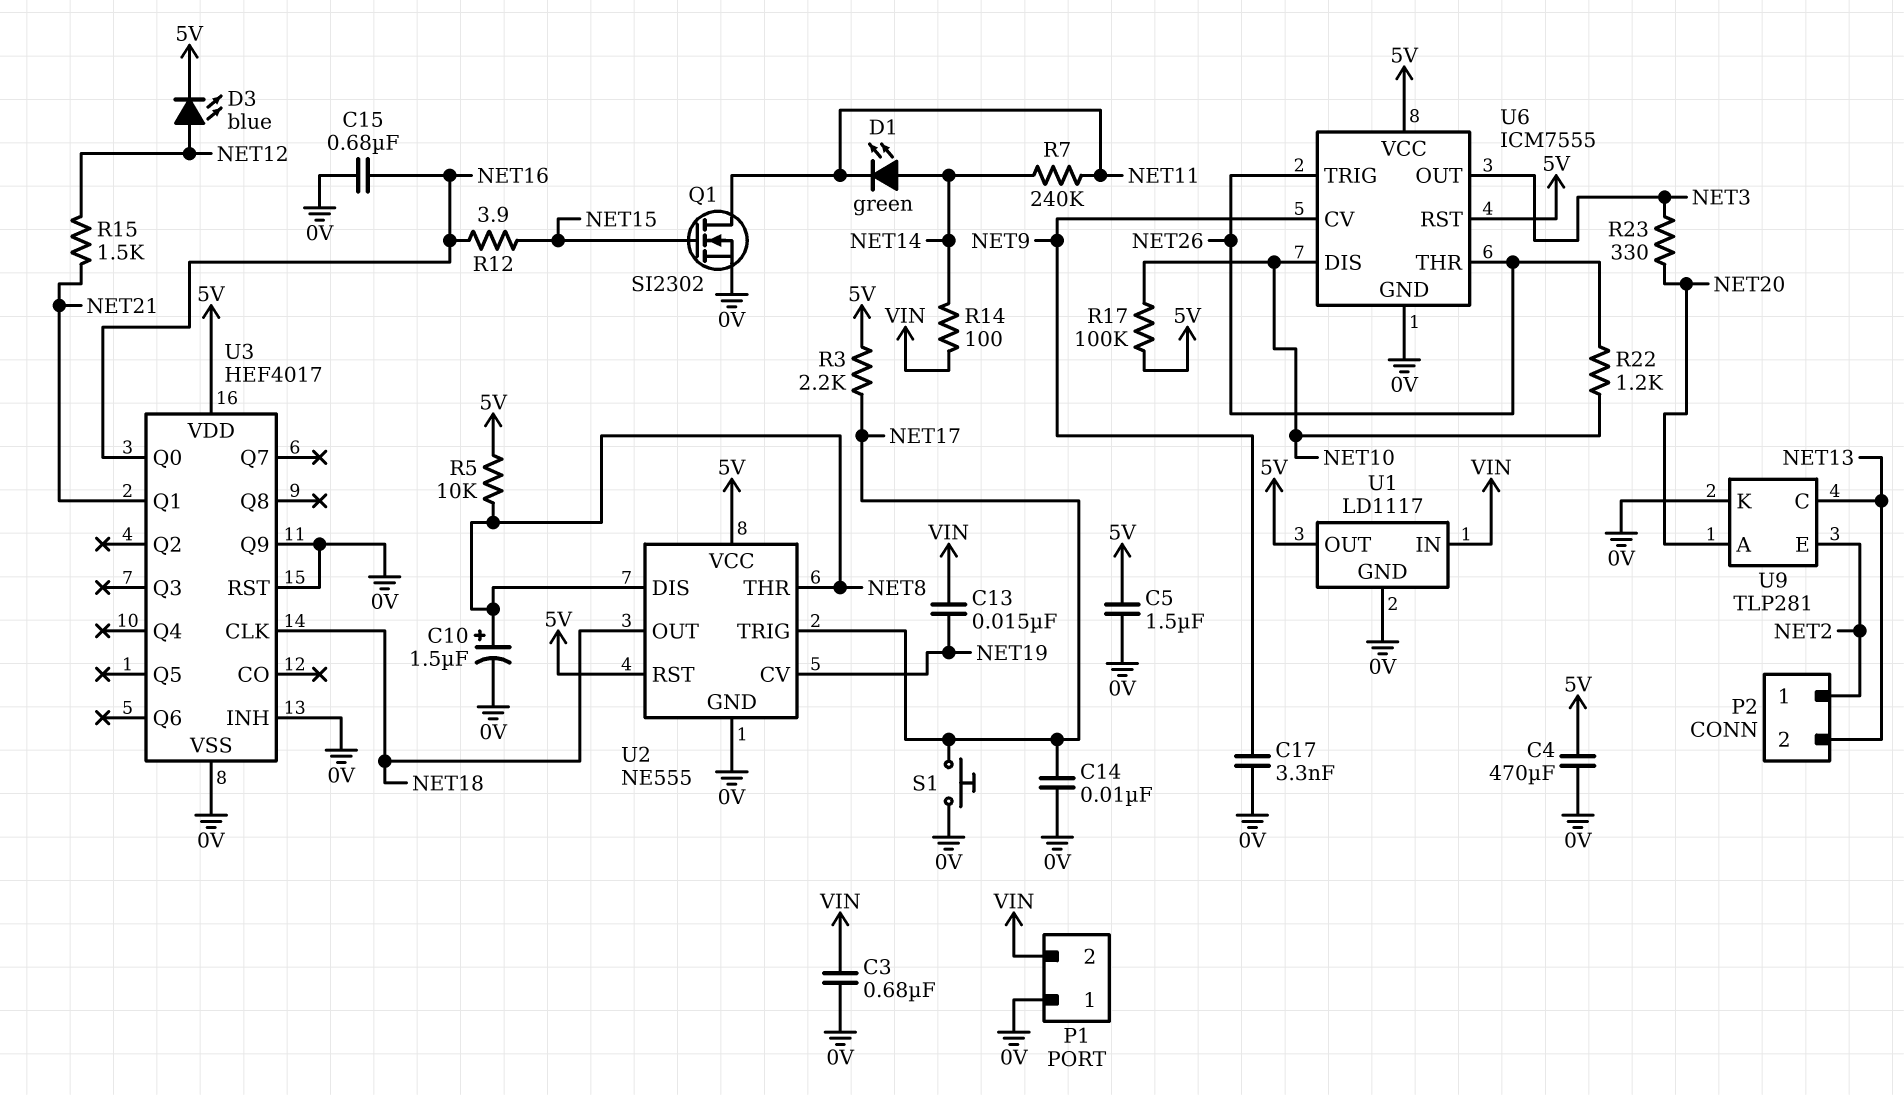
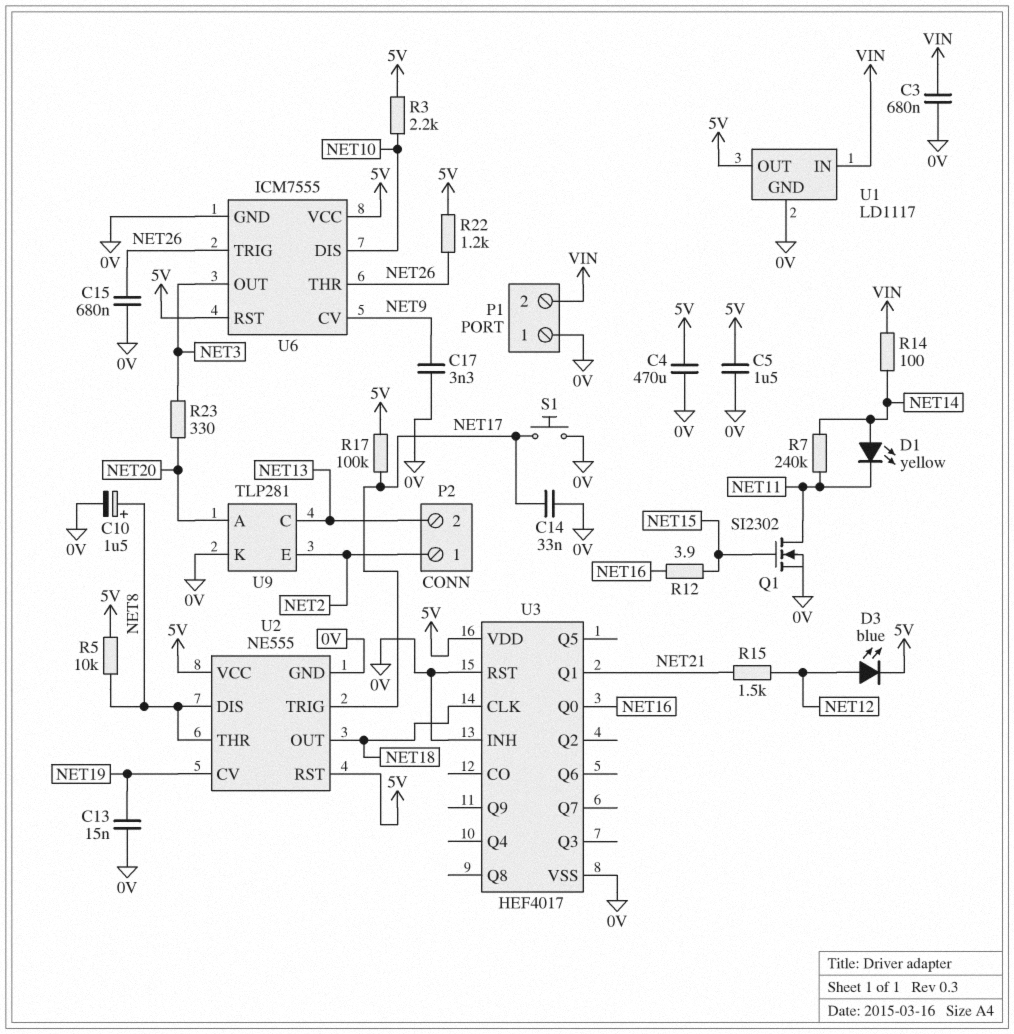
C13: 15nF (NET19, VIN) -> 15nF (0V, NET19)
C14: 10nF (0V, NET17) -> 33nF (0V, NET17)
C15: 680nF (0V, NET16) -> 680nF (0V, NET26)
D1: LED green (A NET14, K NET11) -> LED yellow (A NET14, K NET11)
R3: 2.2k (5V, NET17) -> 2.2k (5V, NET10)
R17: 100k (5V, NET10) -> 100k (5V, NET17)
R22: 1.2k (NET10, NET26) -> 1.2k (5V, NET26)
U3 pin Q9: 0V -> none

